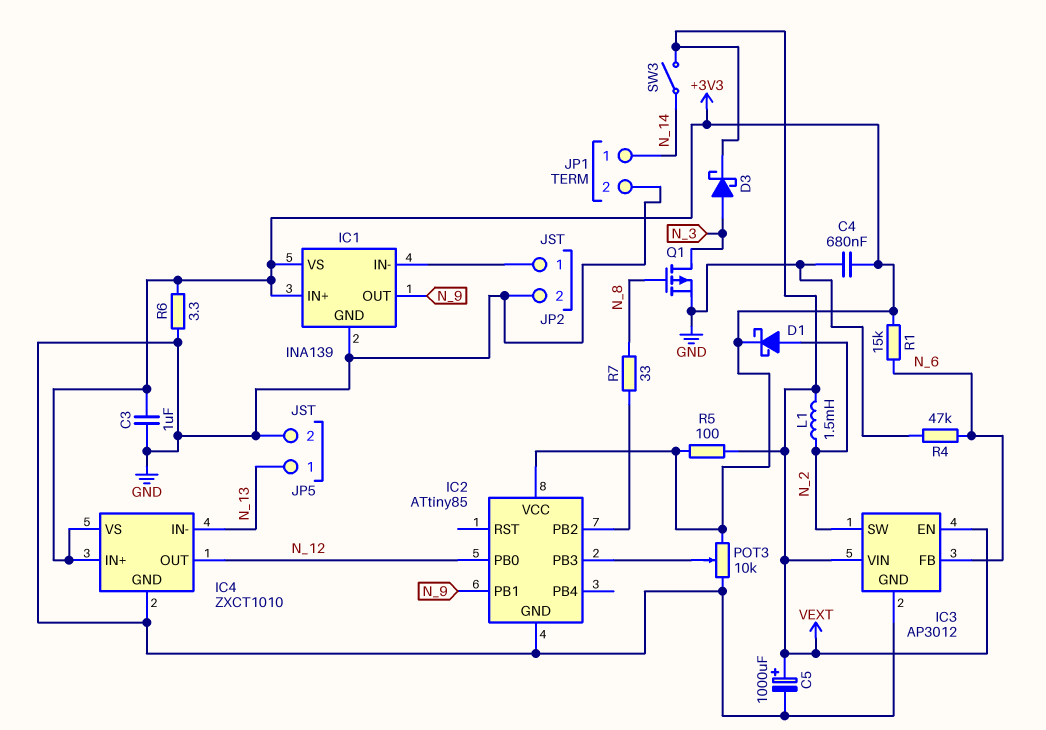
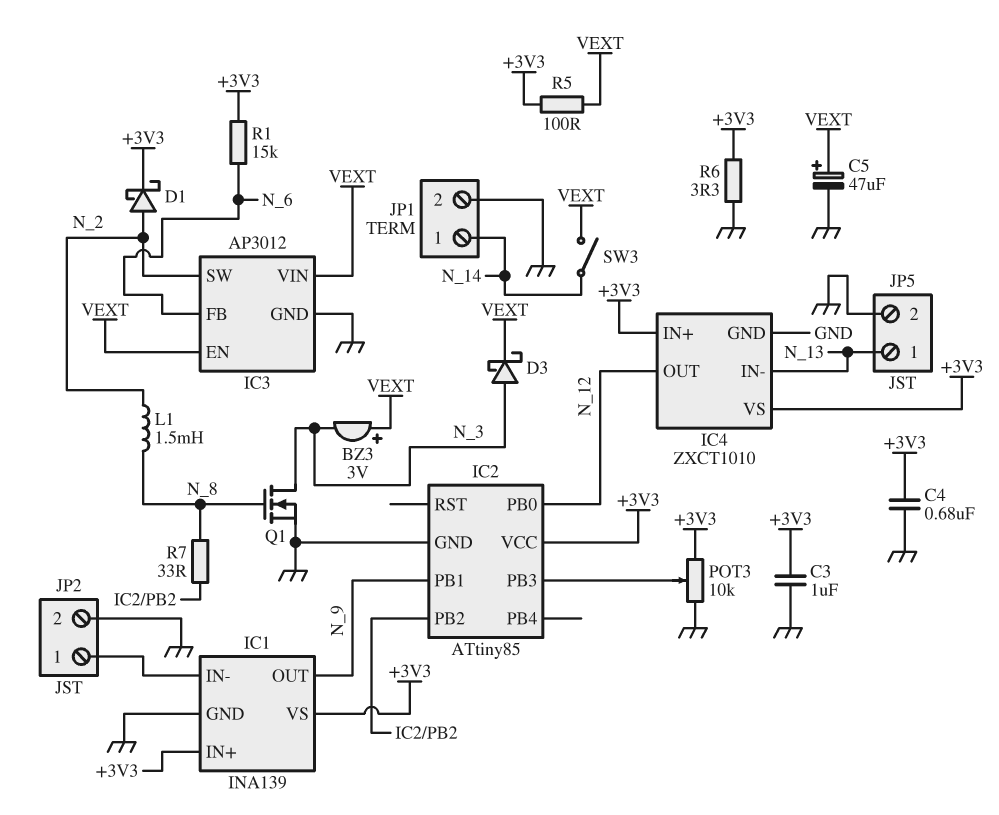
BZ3: none -> buzzer 3V (plus VEXT, minus N_3)
C5: 1000uF (plus VEXT, minus GND) -> 47uF (plus VEXT, minus GND)
L1: 1.5mH (N_2, VEXT) -> 1.5mH (N_2, N_8)
Q1: PMOS (G N_8, D N_3, S GND) -> NMOS (G N_8, D N_3, S GND)
R4: 47k (GND, N_6) -> none

